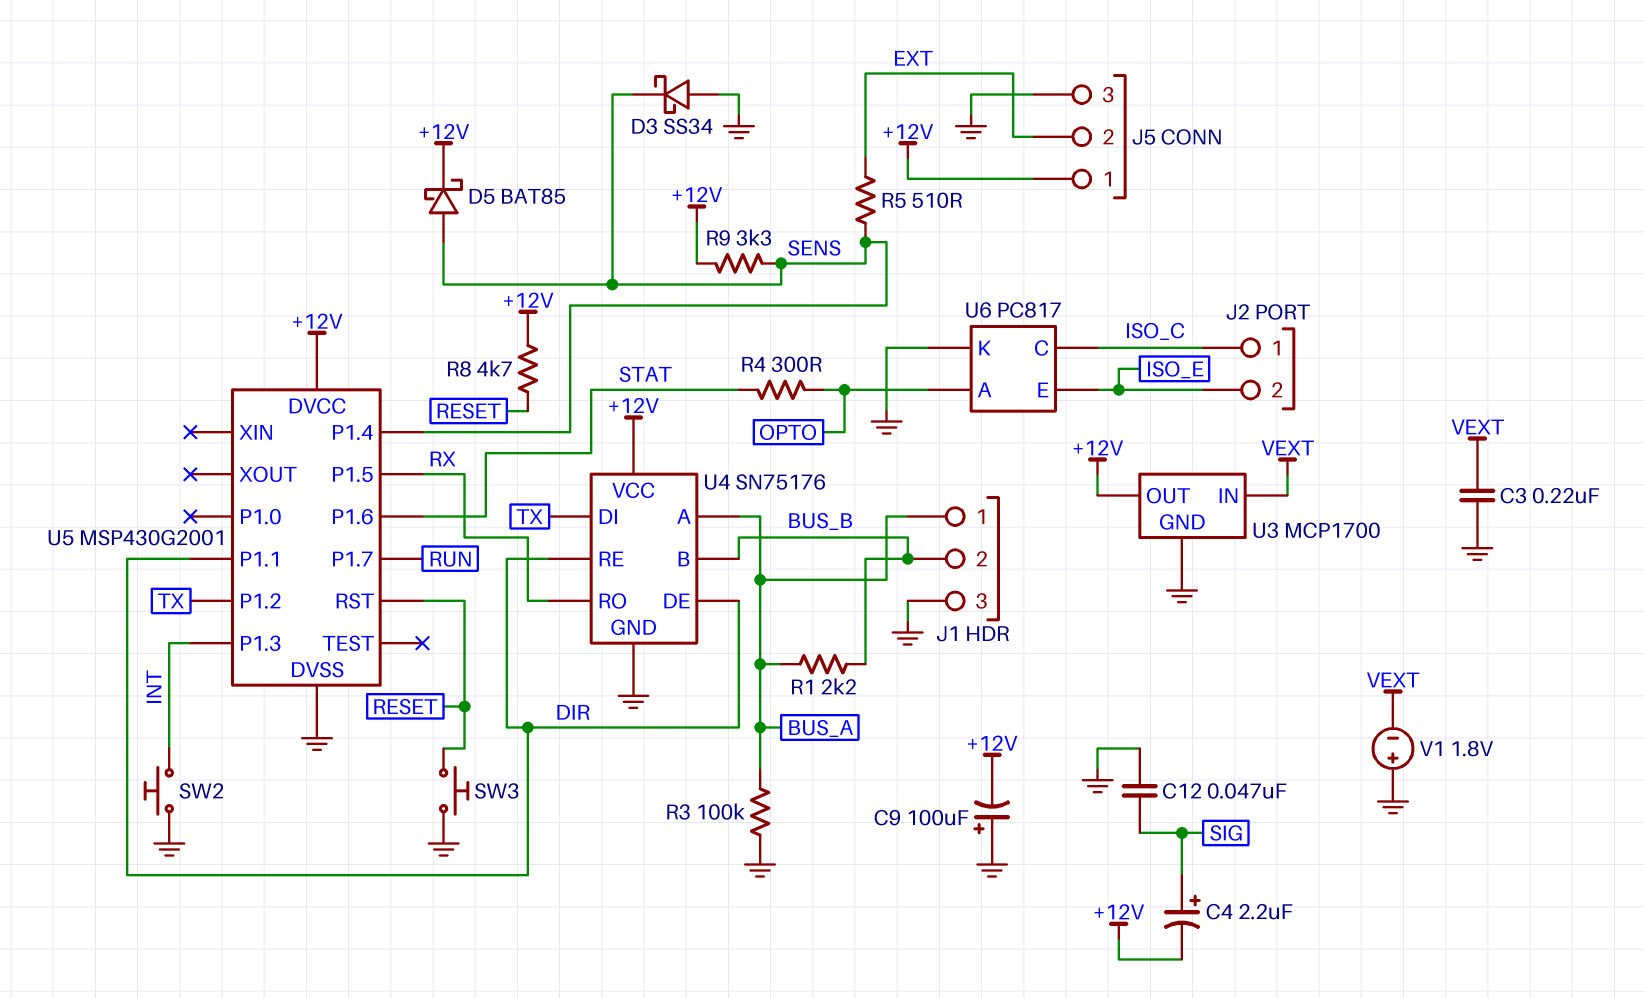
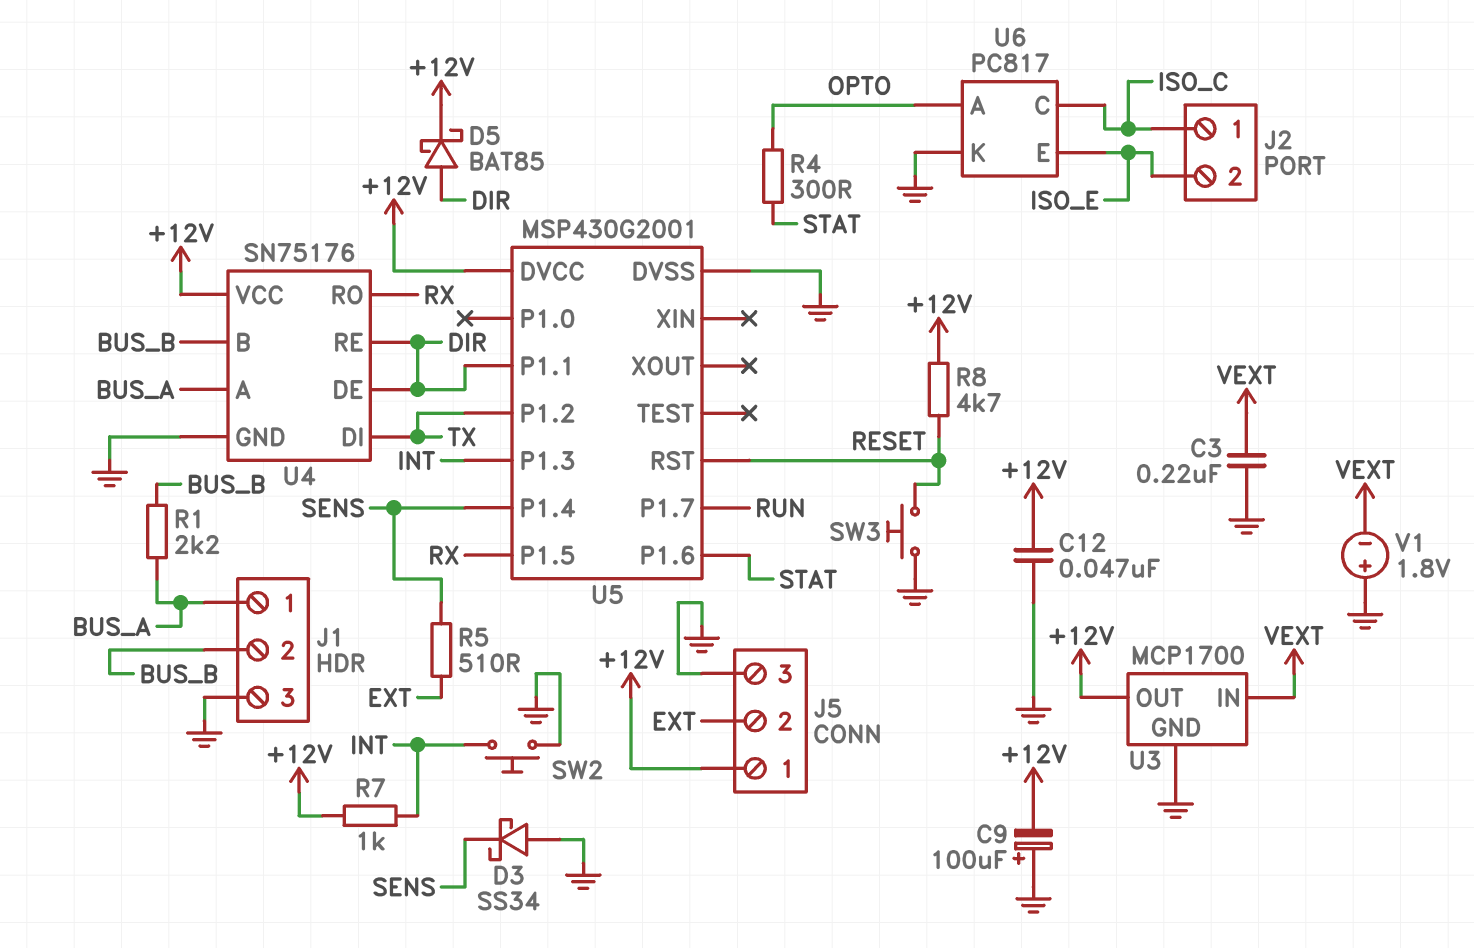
C4: 2.2uF (plus SIG, minus +12V) -> none
C12: 47nF (GND, SIG) -> 47nF (+12V, GND)
D5: schottky BAT85 (A SENS, K +12V) -> schottky BAT85 (A DIR, K +12V)
R3: 100k (BUS_A, GND) -> none
R7: none -> 1k (+12V, INT)
R9: 3.3k (+12V, SENS) -> none

